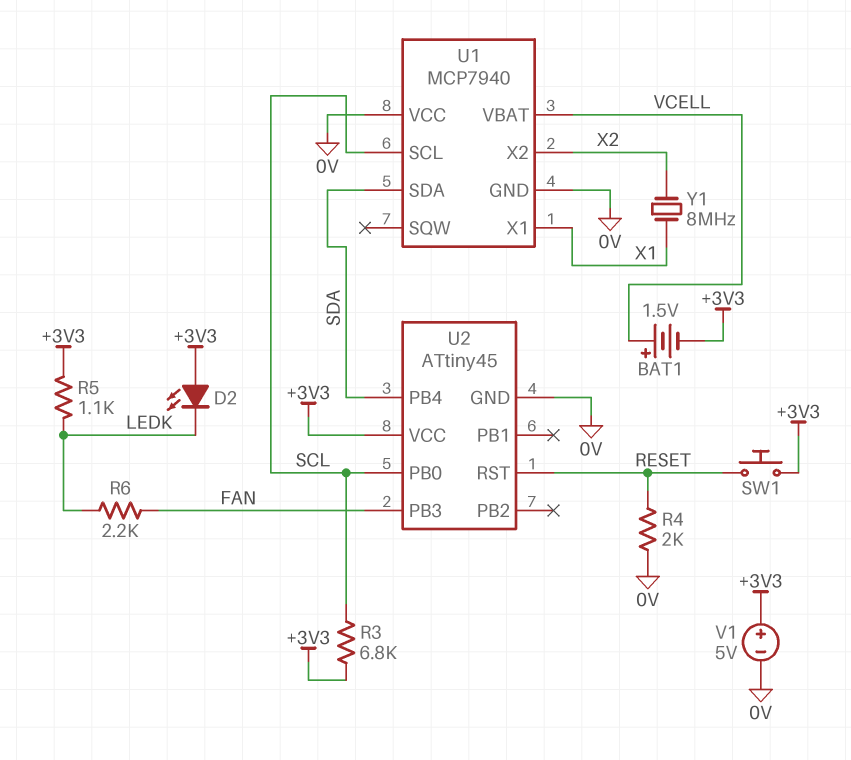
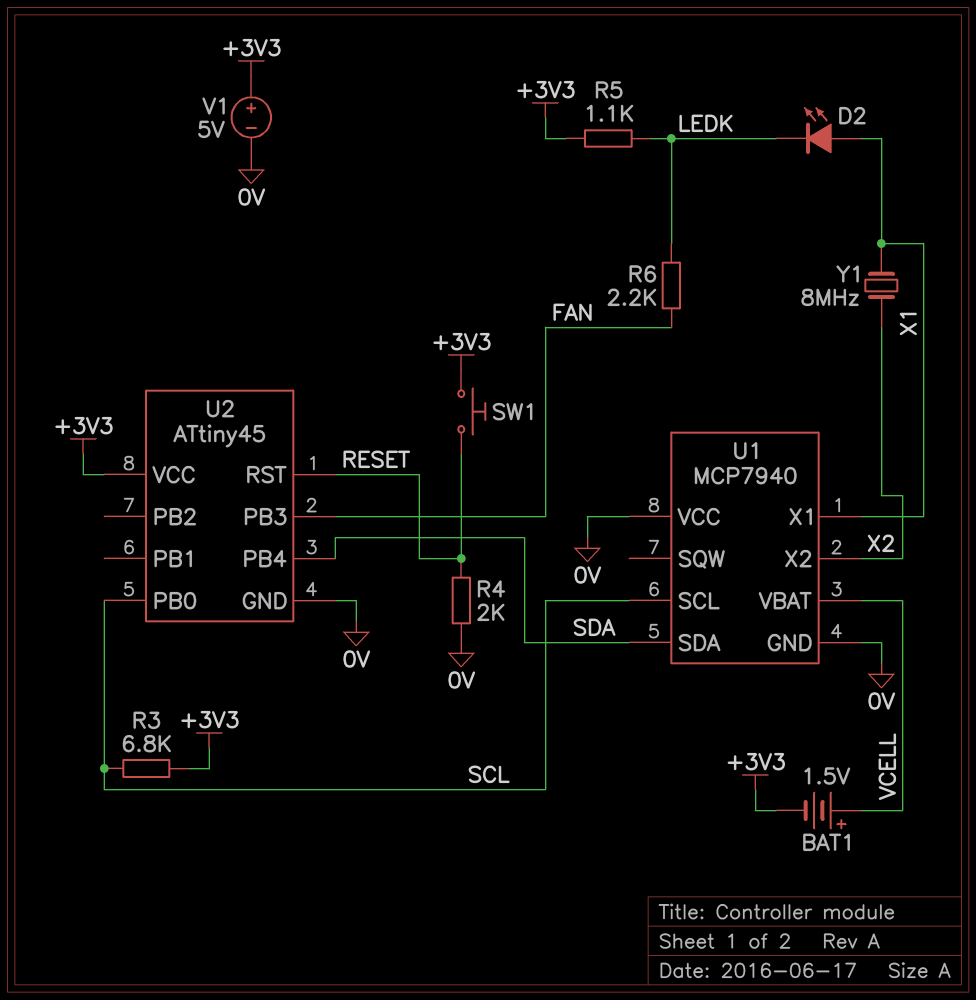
D2: LED (A +3V3, K LEDK) -> LED (A X1, K LEDK)

